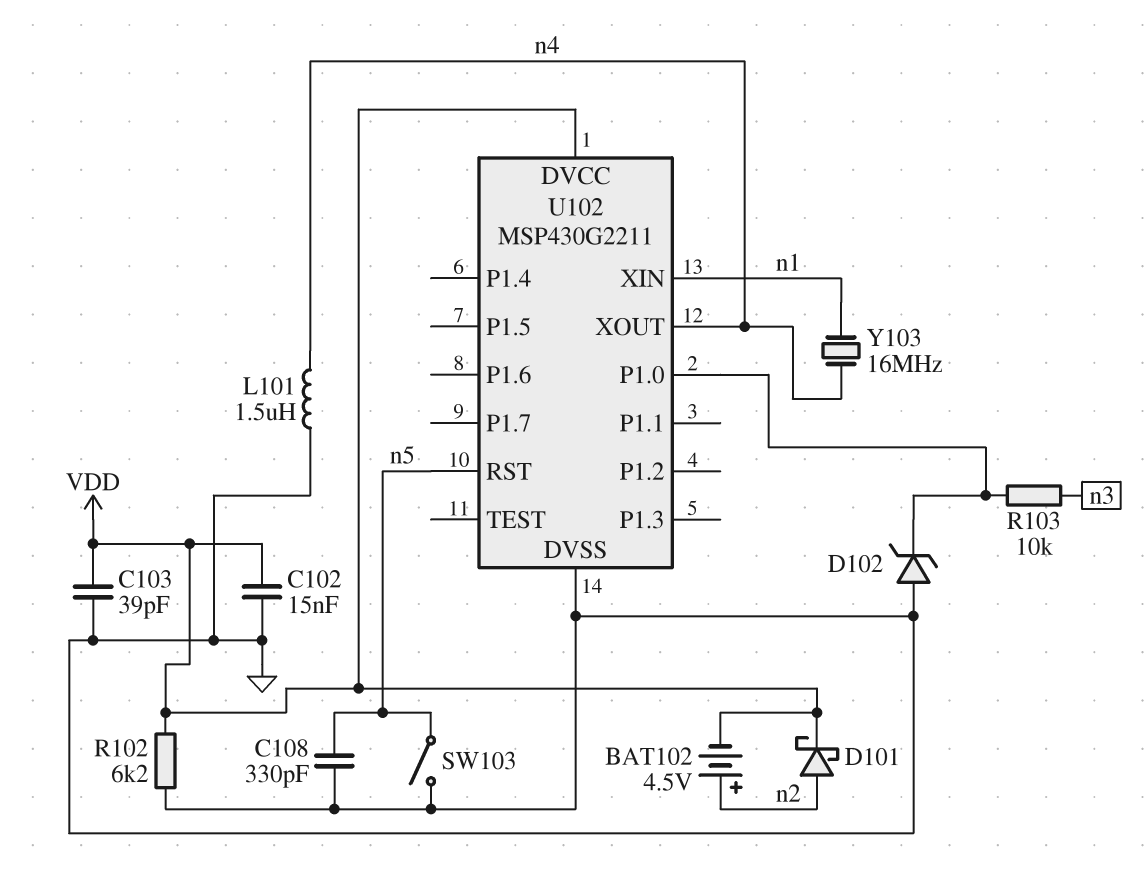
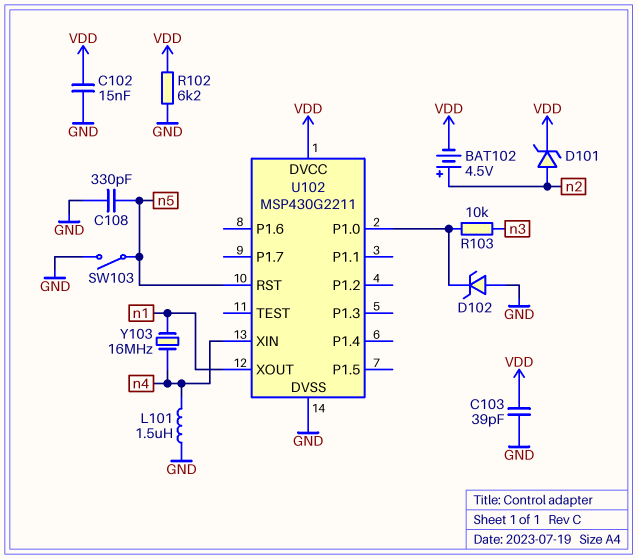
D101: schottky (A n2, K VDD) -> zener (A n2, K VDD)
U102 pin XIN: n1 -> n4
U102 pin XOUT: n4 -> n1

